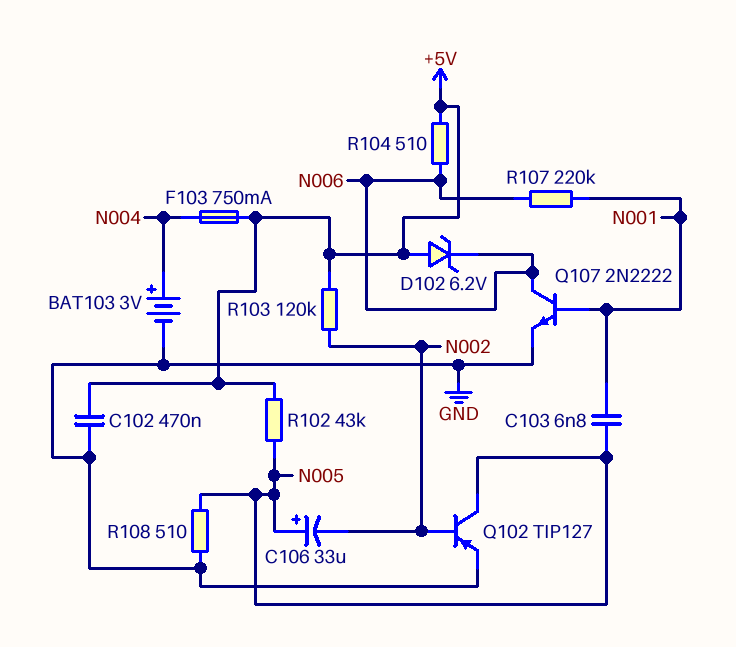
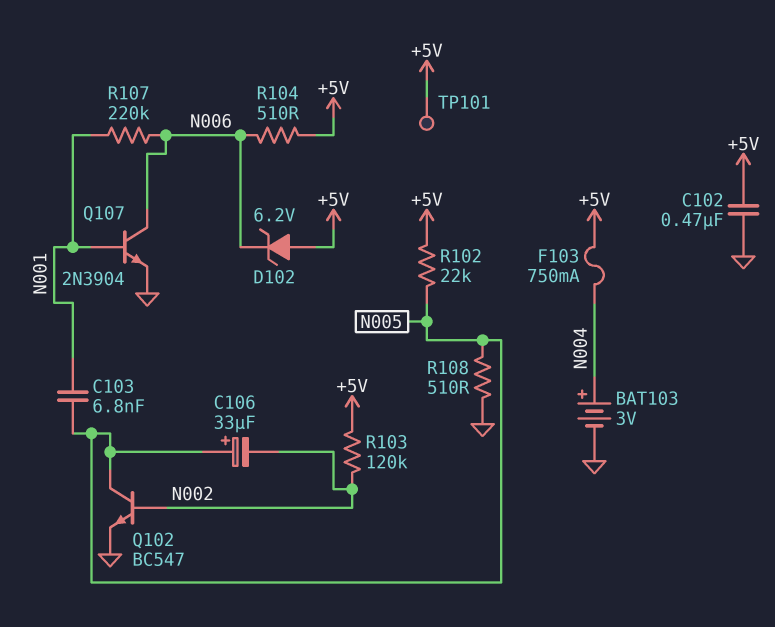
Q102: PNP TIP127 (B N002, C N005, E GND) -> NPN BC547 (B N002, C N005, E GND)
Q107: NPN 2N2222 (B N001, C N006, E GND) -> NPN 2N3904 (B N001, C N006, E GND)
R102: 43k (+5V, N005) -> 22k (+5V, N005)
TP101: none -> test point (+5V)

